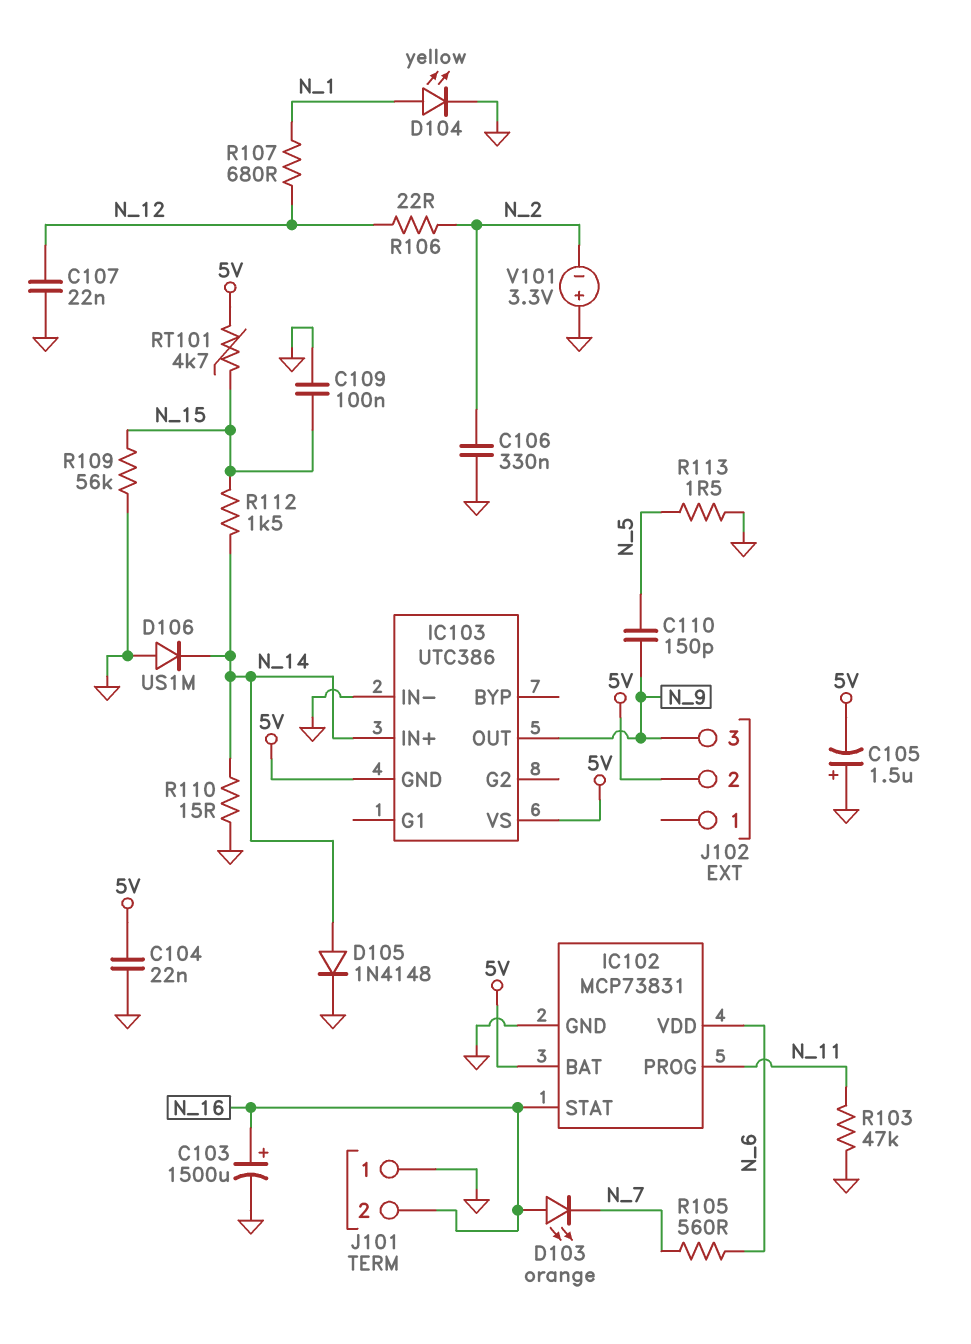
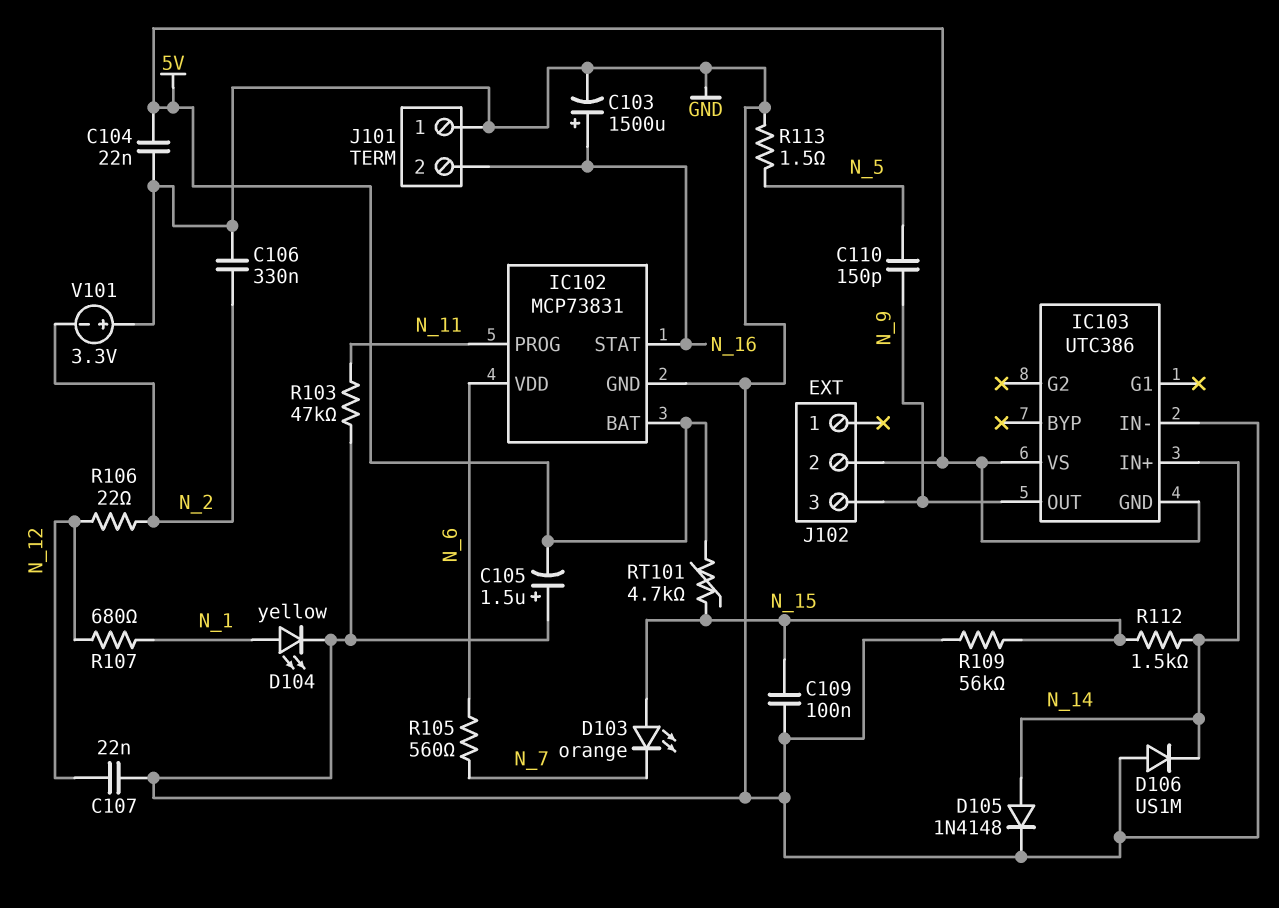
D103: LED orange (A N_16, K N_7) -> LED orange (A N_15, K N_7)
R110: 15 (GND, N_14) -> none

